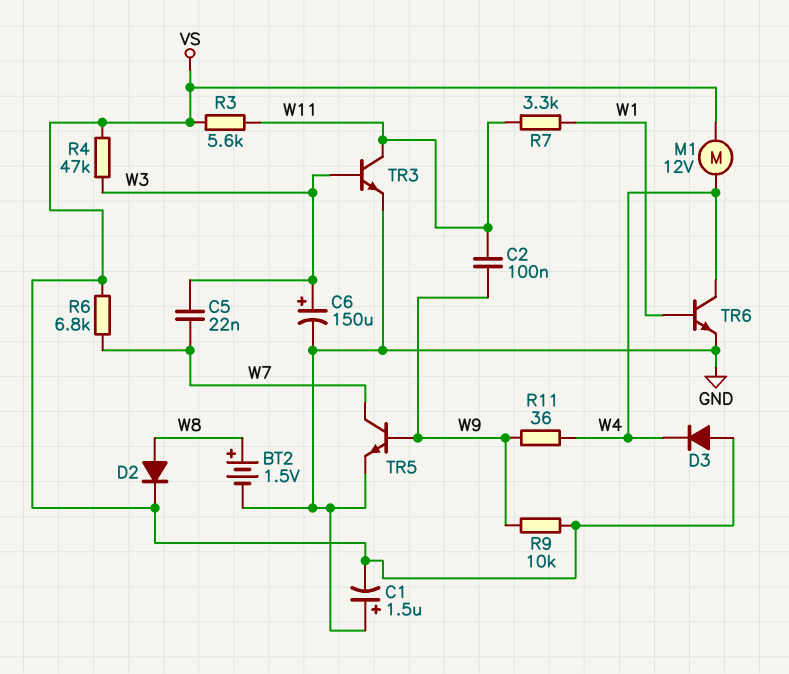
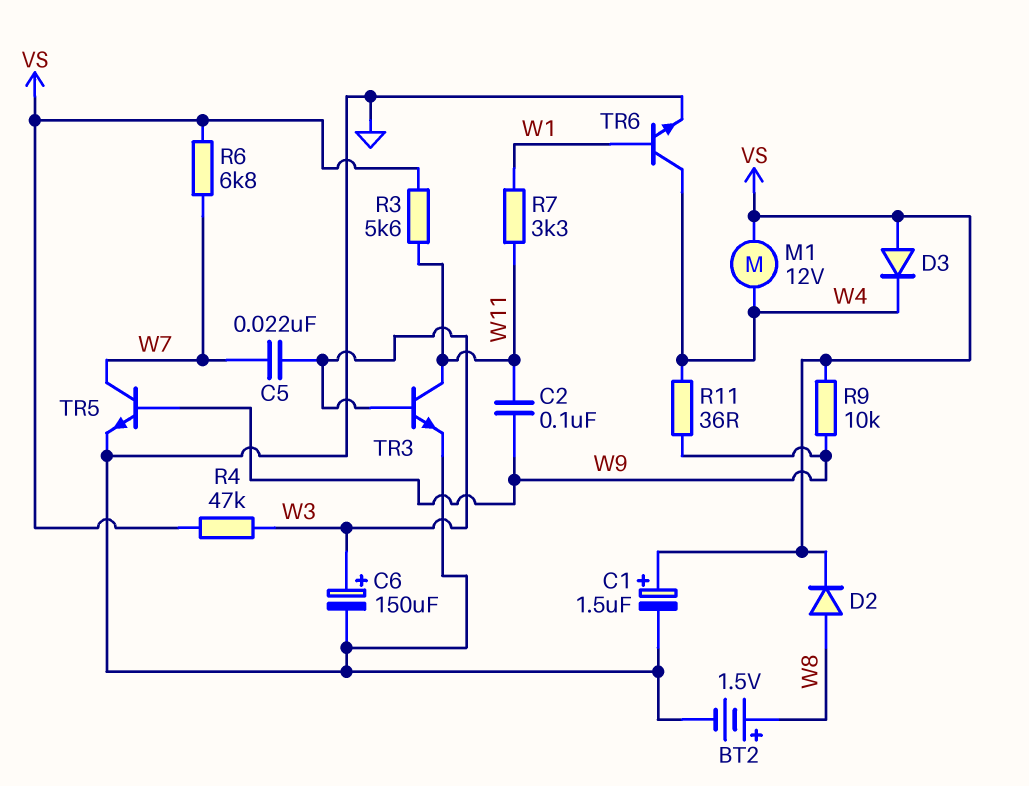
C1: 1.5uF (plus GND, minus VS) -> 1.5uF (plus VS, minus GND)

